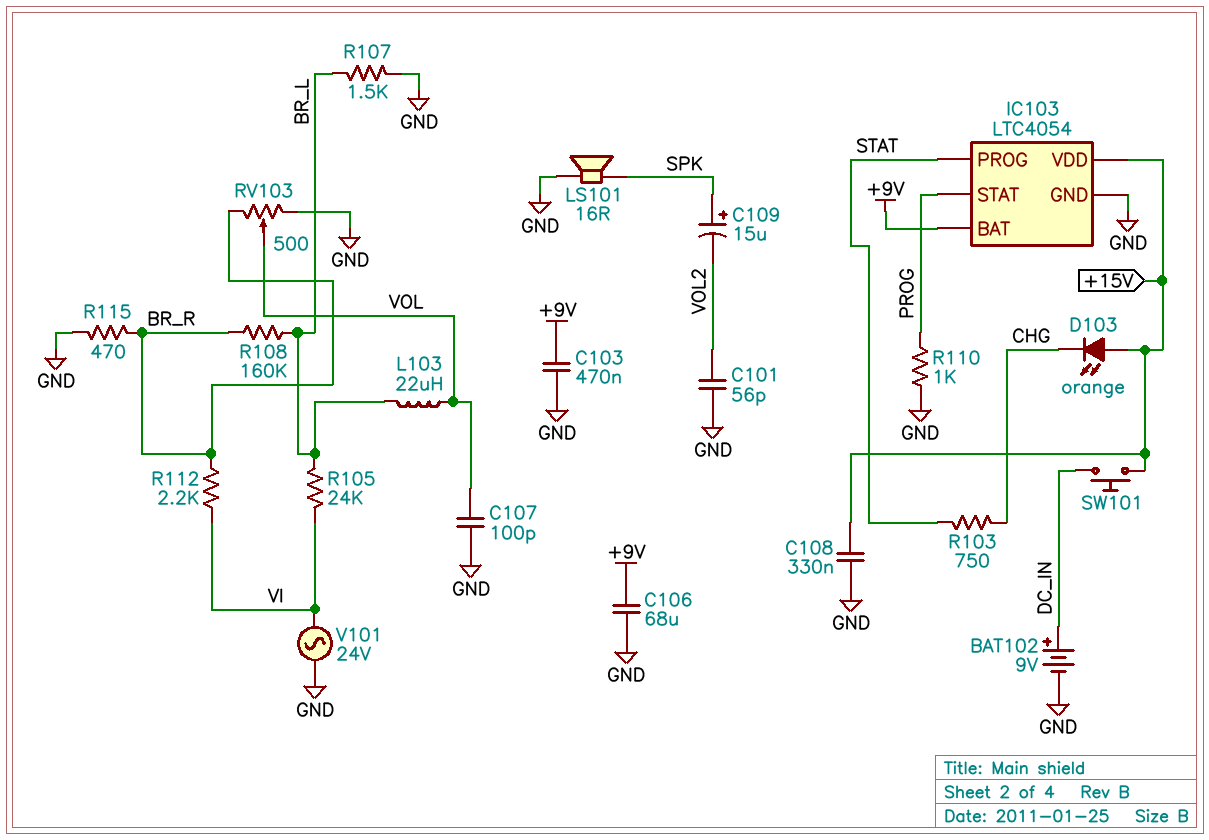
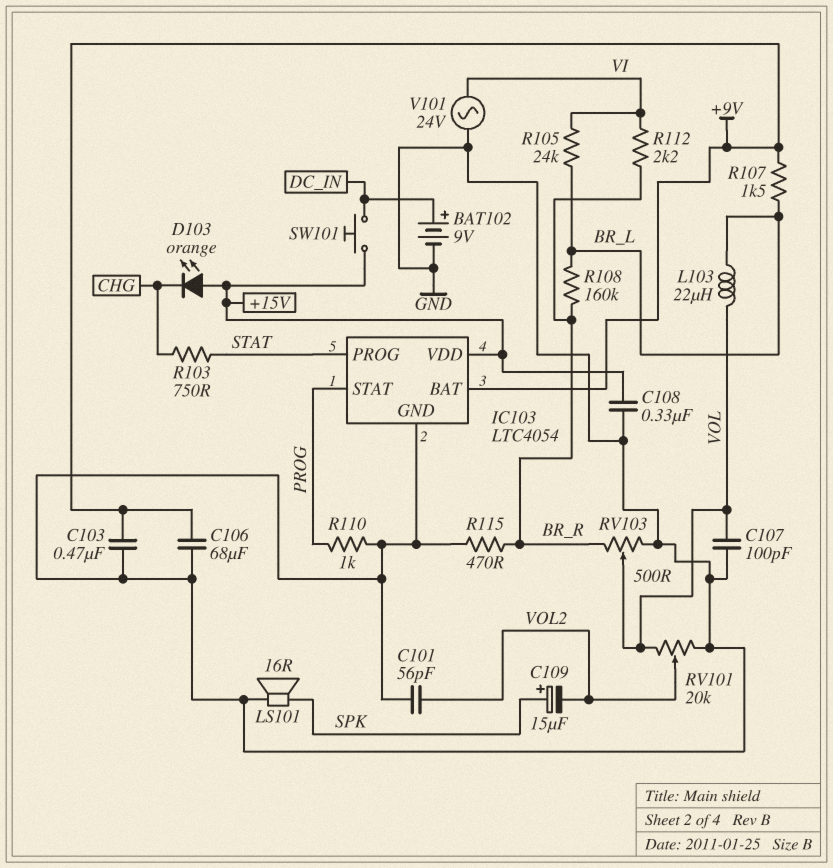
R107: 1.5k (BR_L, GND) -> 1.5k (+9V, BR_L)
RV101: none -> 20k (GND, VOL, wiper VOL2)

